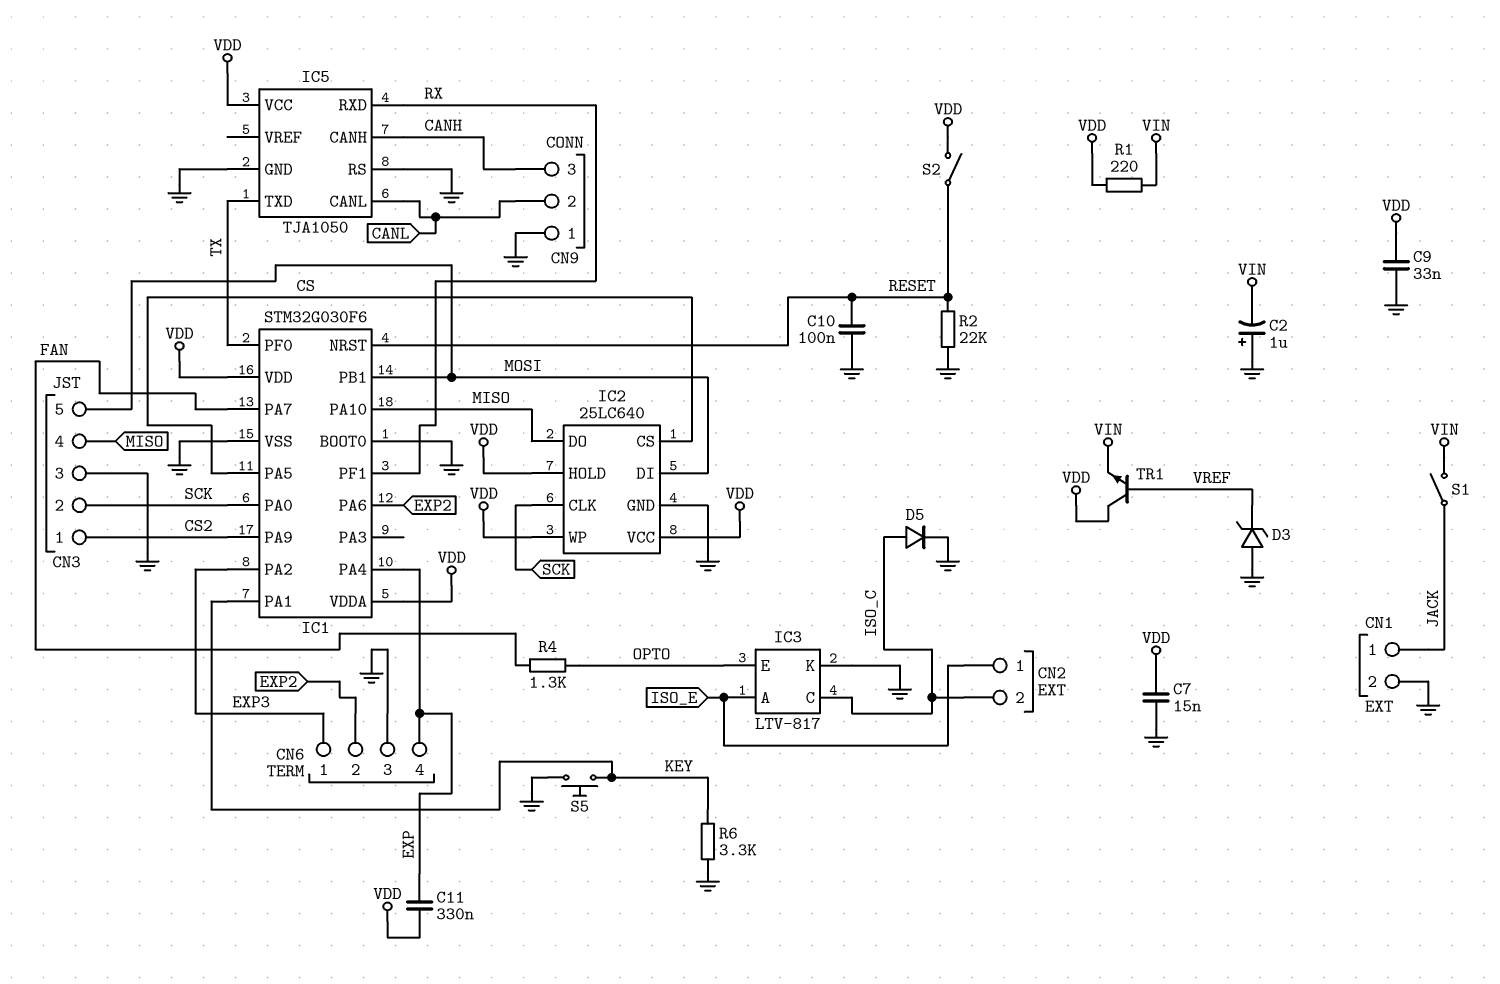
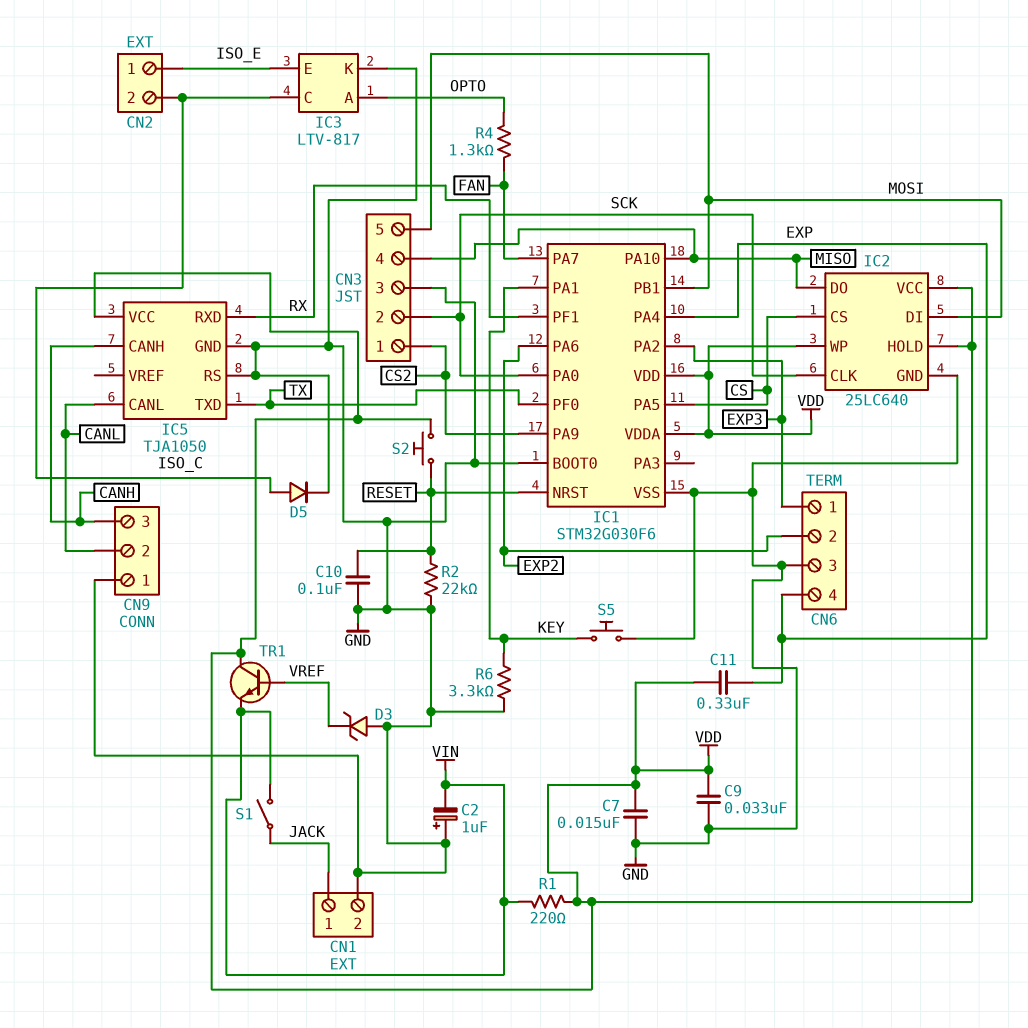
IC3 pin A: ISO_E -> OPTO
IC3 pin E: OPTO -> ISO_E
S2: switch (RESET, VDD) -> button (RESET, VDD)

